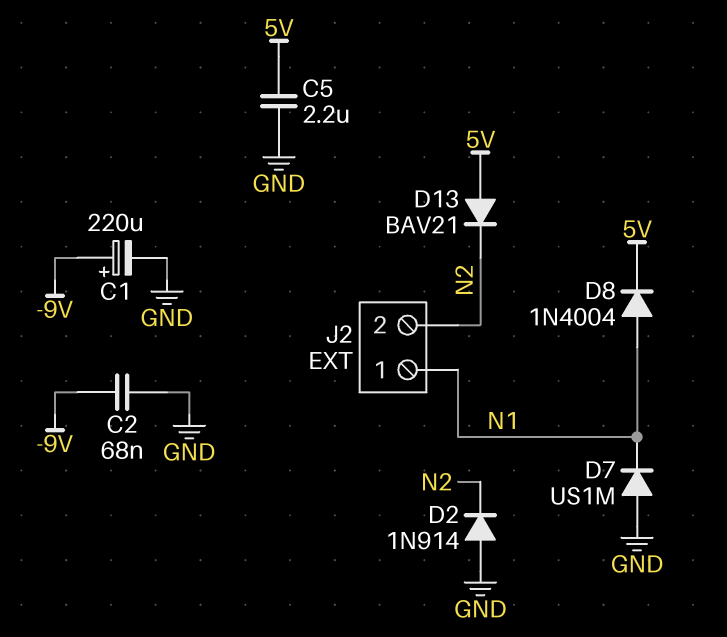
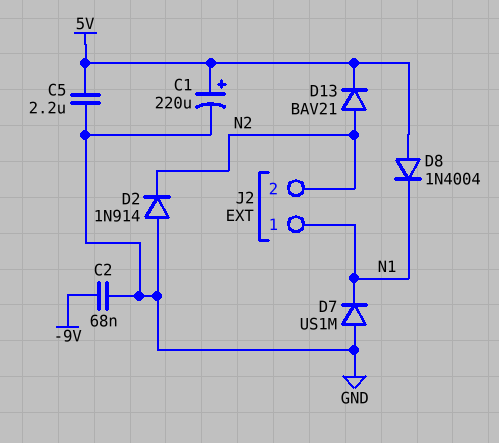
C1: 220uF (plus -9V, minus GND) -> 220uF (plus 5V, minus GND)
D8: diode 1N4004 (A N1, K 5V) -> diode 1N4004 (A 5V, K N1)
D13: diode BAV21 (A 5V, K N2) -> diode BAV21 (A N2, K 5V)

